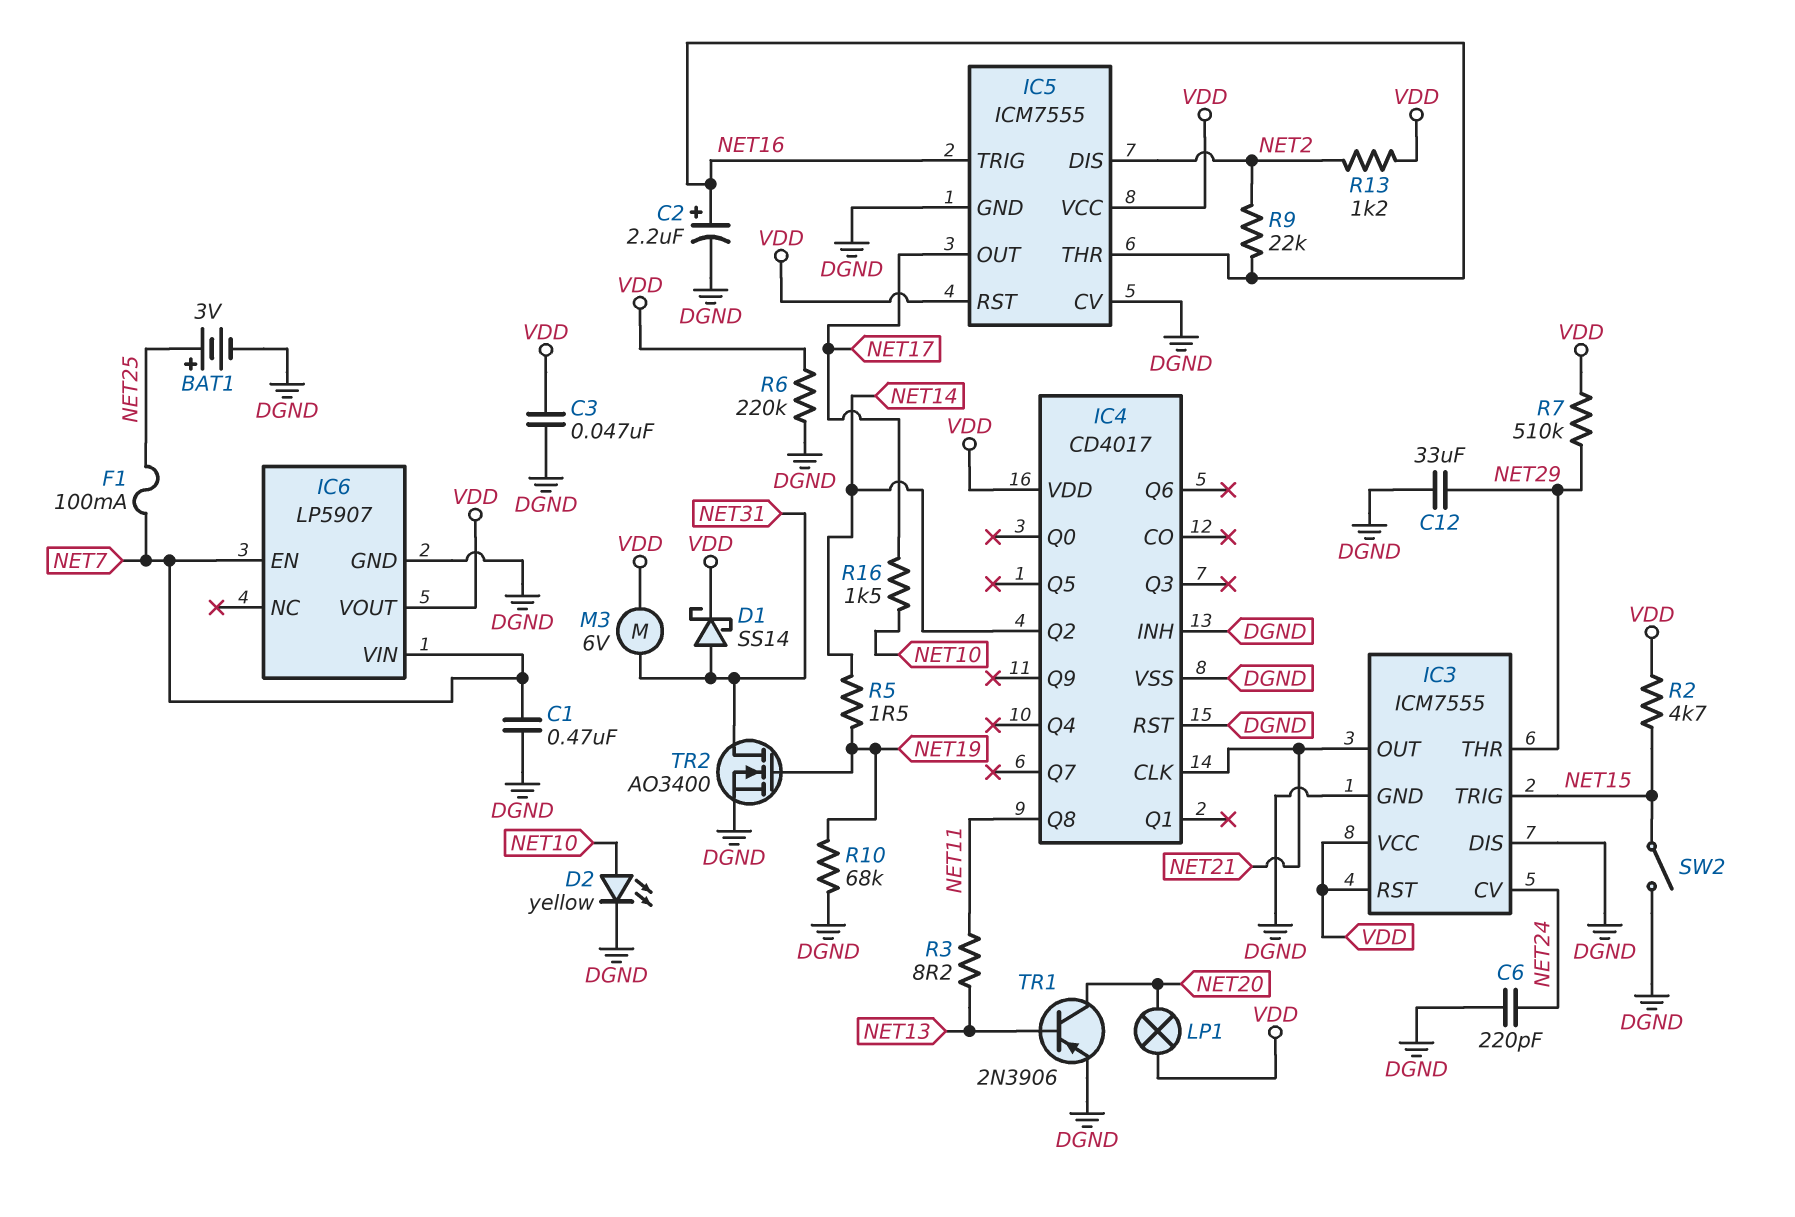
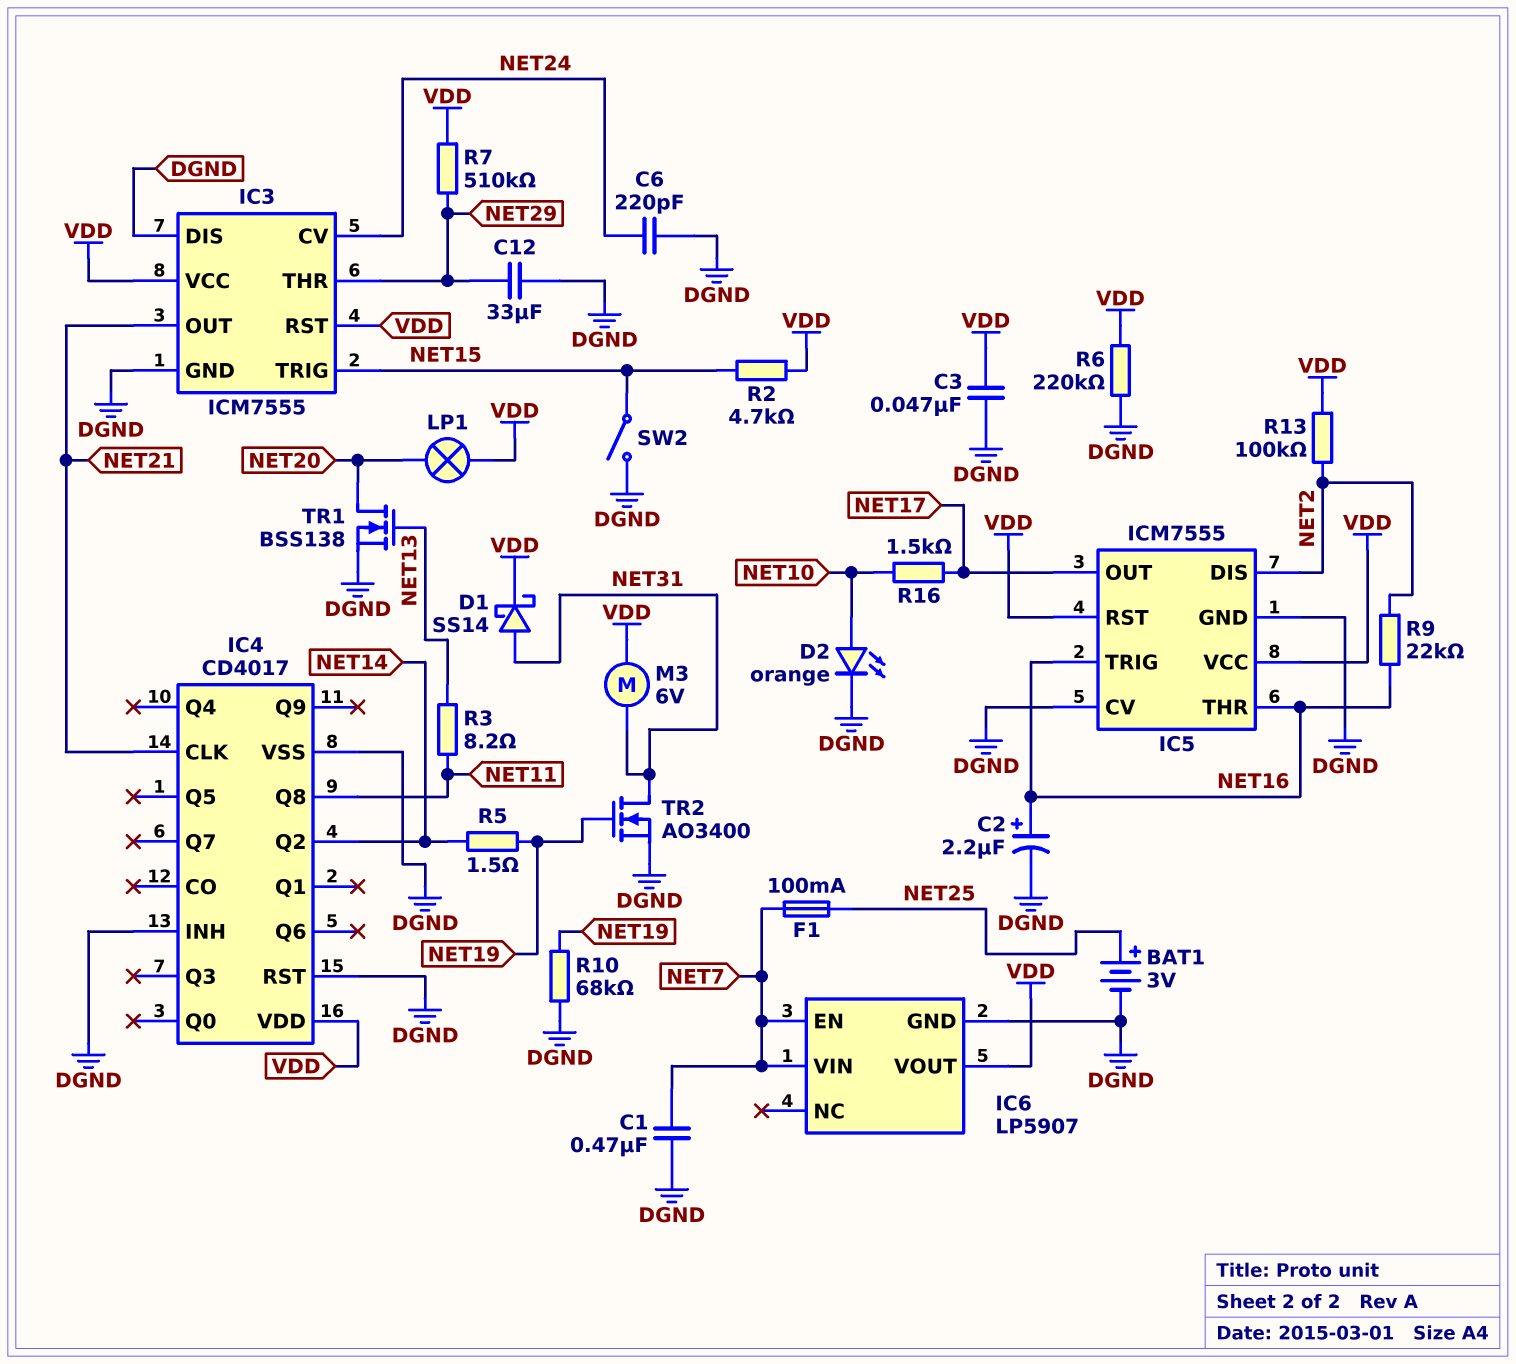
D2: LED yellow (A NET10, K DGND) -> LED orange (A NET10, K DGND)
R13: 1.2k (NET2, VDD) -> 100k (NET2, VDD)
TR1: PNP 2N3906 (B NET13, C NET20, E DGND) -> NMOS BSS138 (G NET13, D NET20, S DGND)

